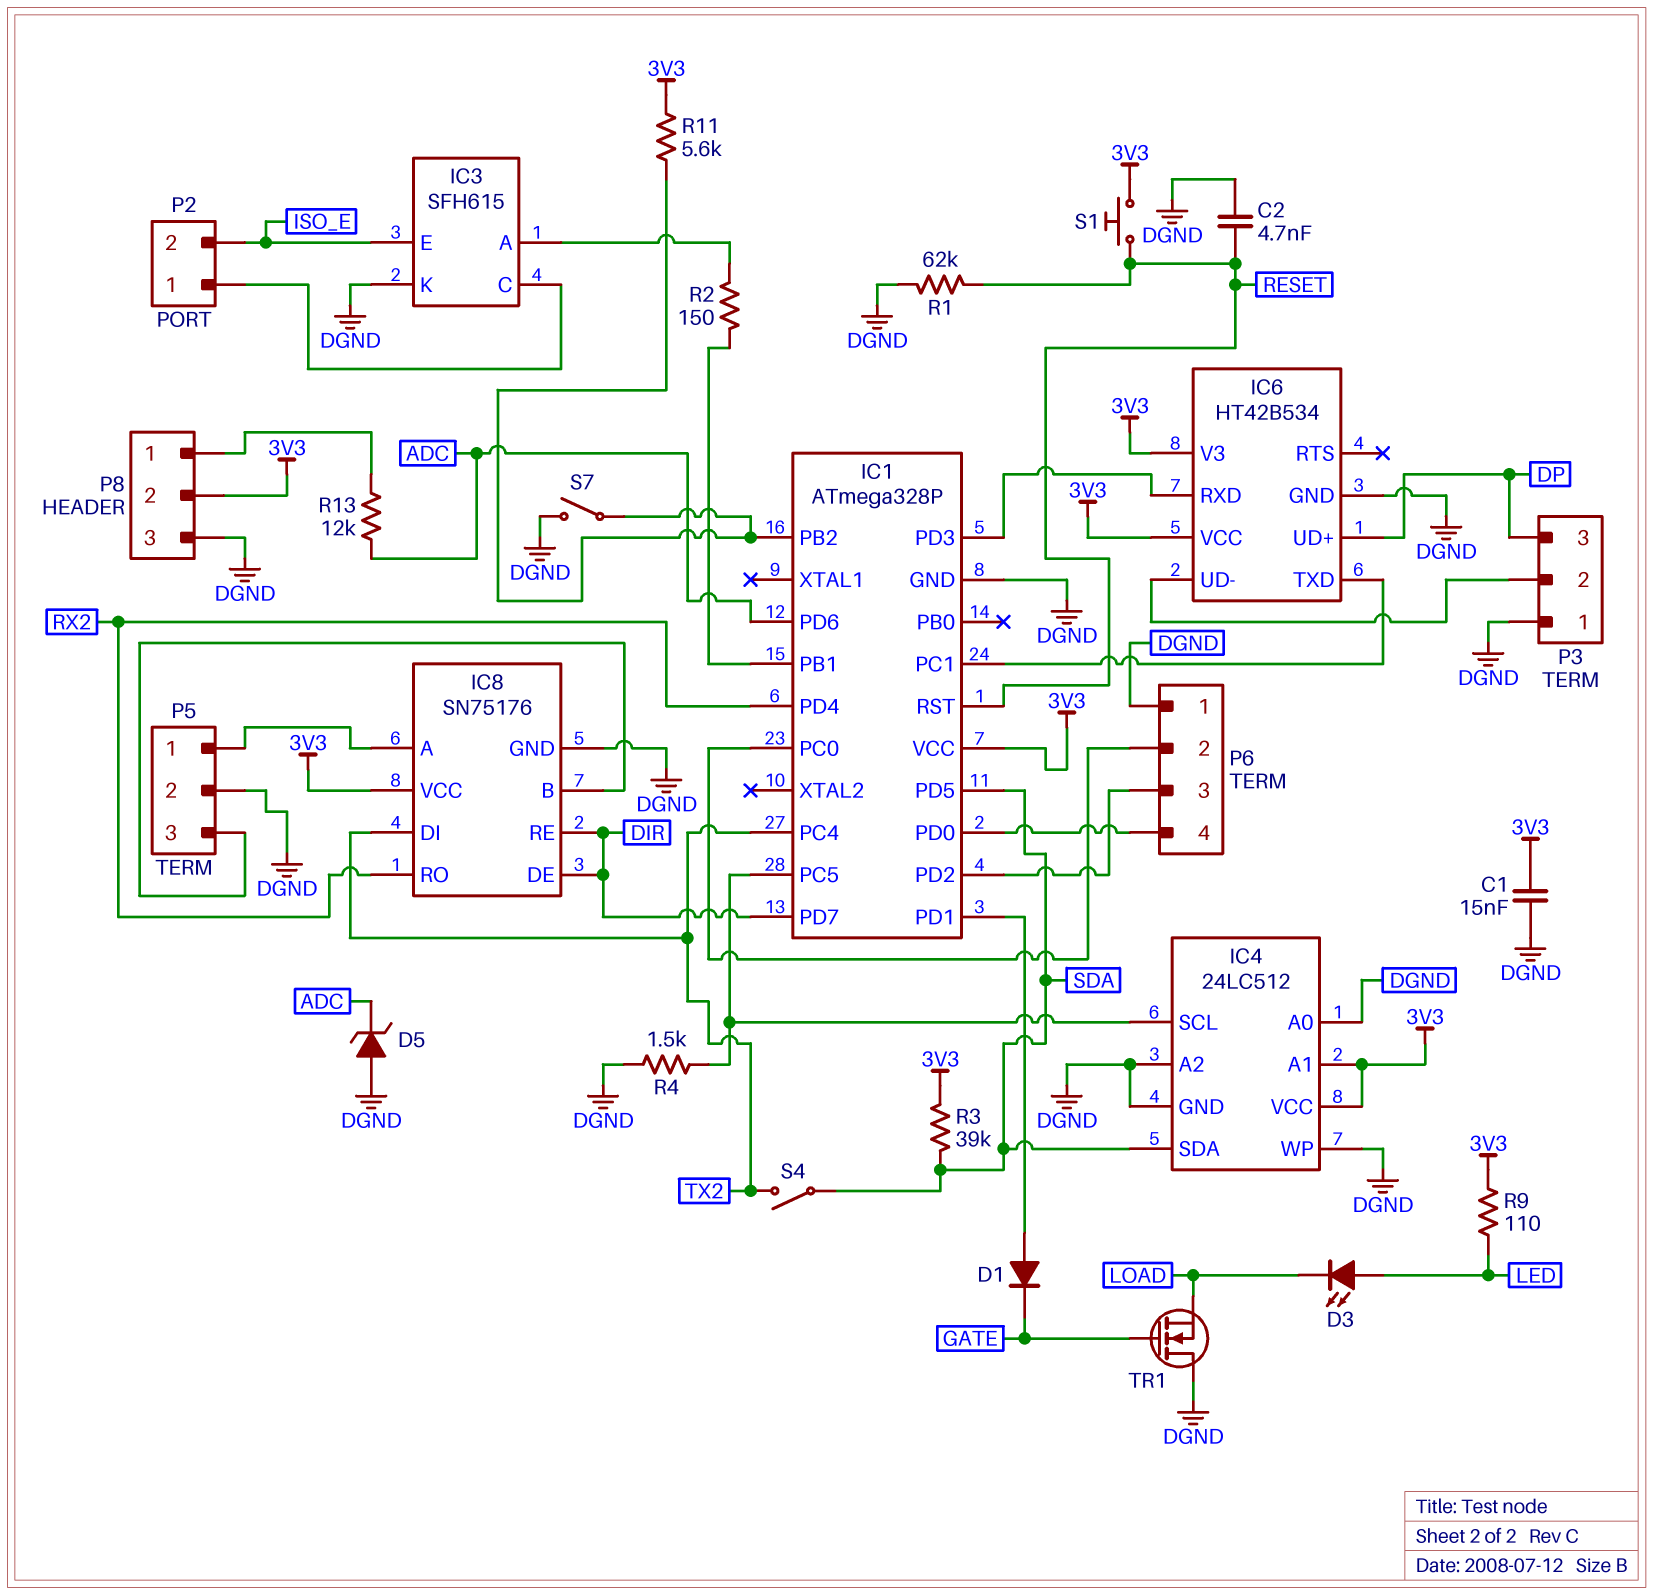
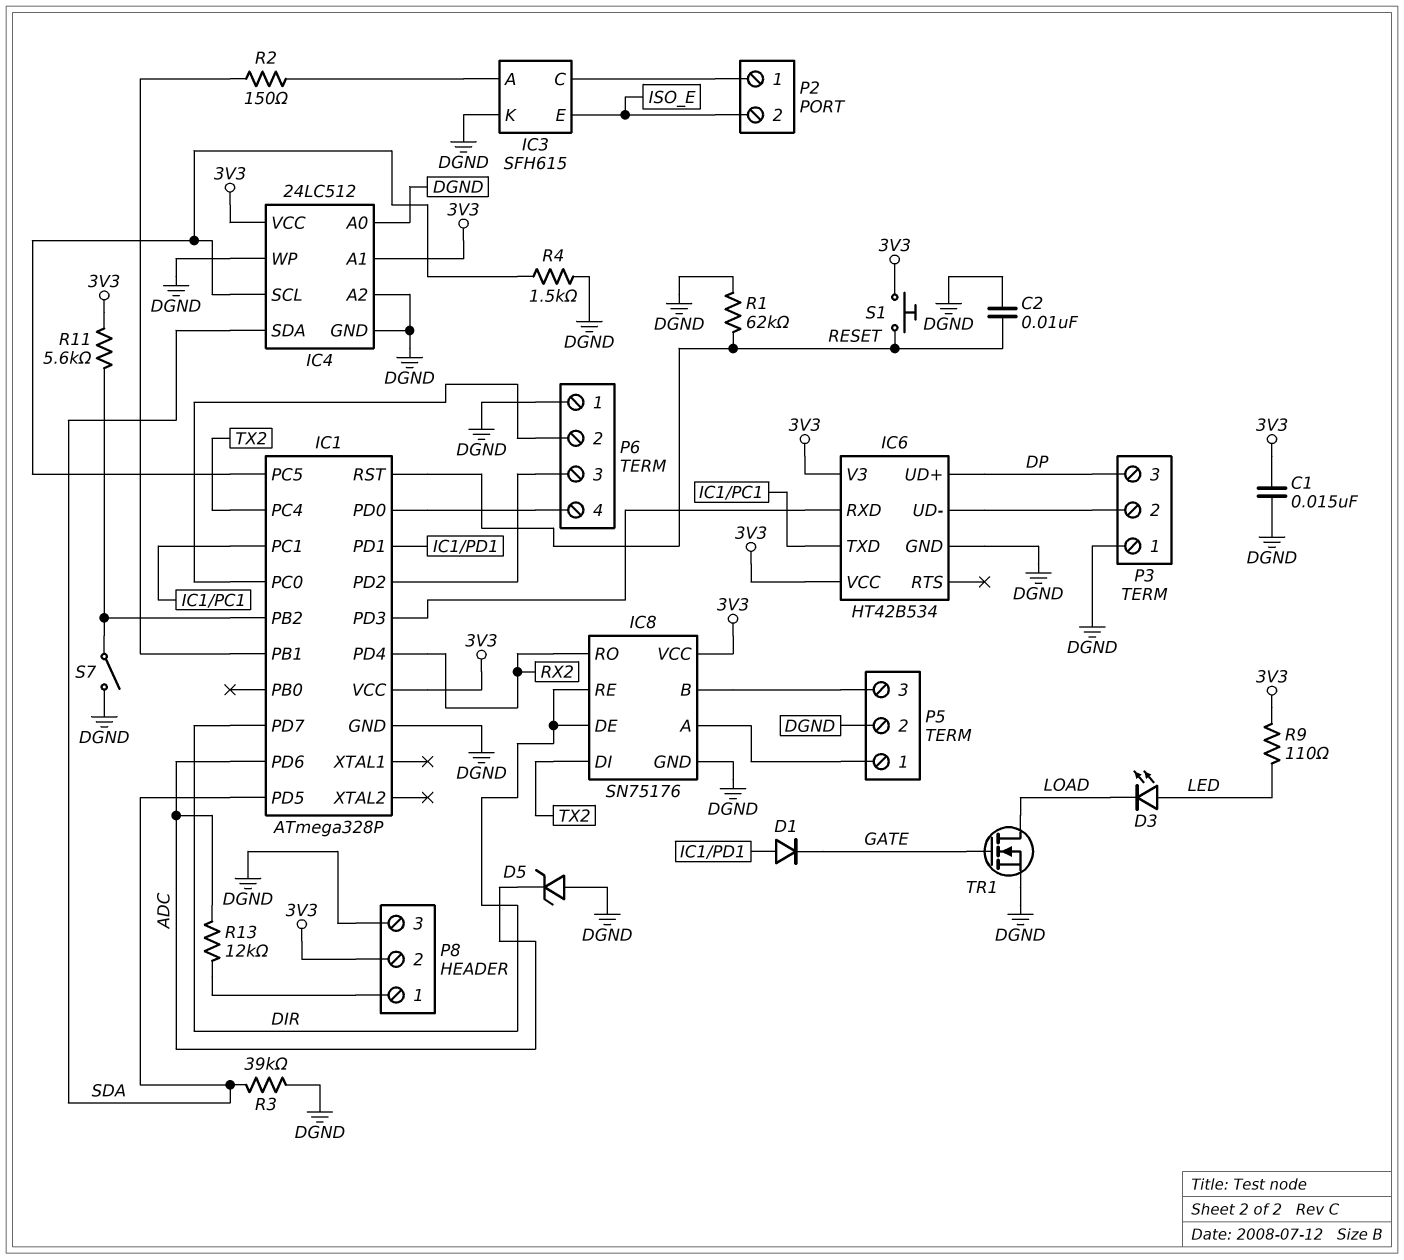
C2: 4.7nF (DGND, RESET) -> 10nF (DGND, RESET)
R3: 39k (3V3, SDA) -> 39k (DGND, SDA)
S4: switch (SDA, TX2) -> none
TR1: NMOS (G GATE, D DGND, S LOAD) -> NMOS (G GATE, D LOAD, S DGND)

